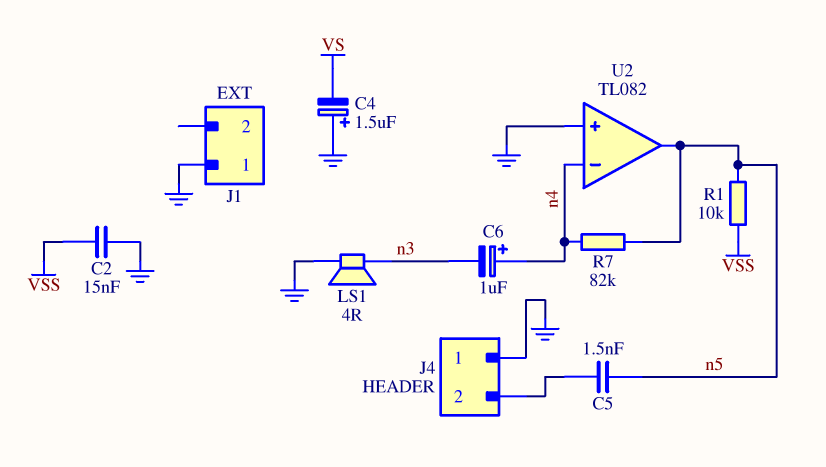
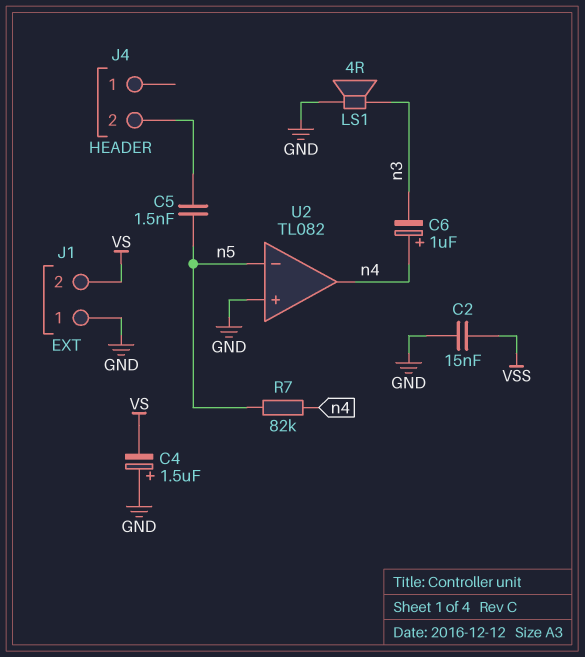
J1 pin 2: none -> VS
J4 pin 1: GND -> none
R1: 10k (VSS, n5) -> none
U2 pin in-: n4 -> n5
U2 pin out: n5 -> n4

